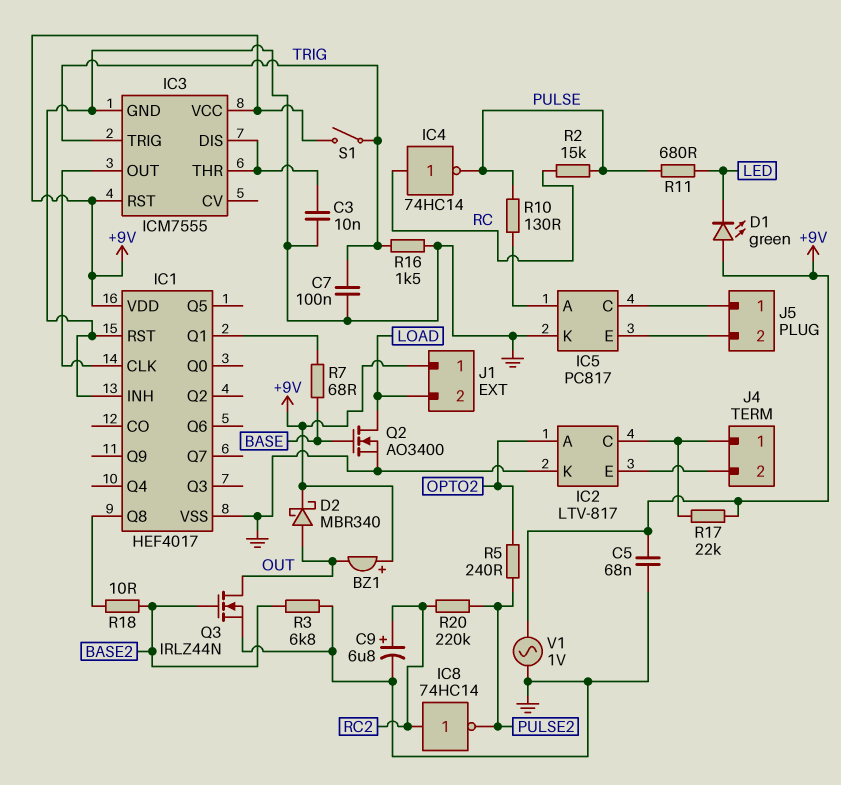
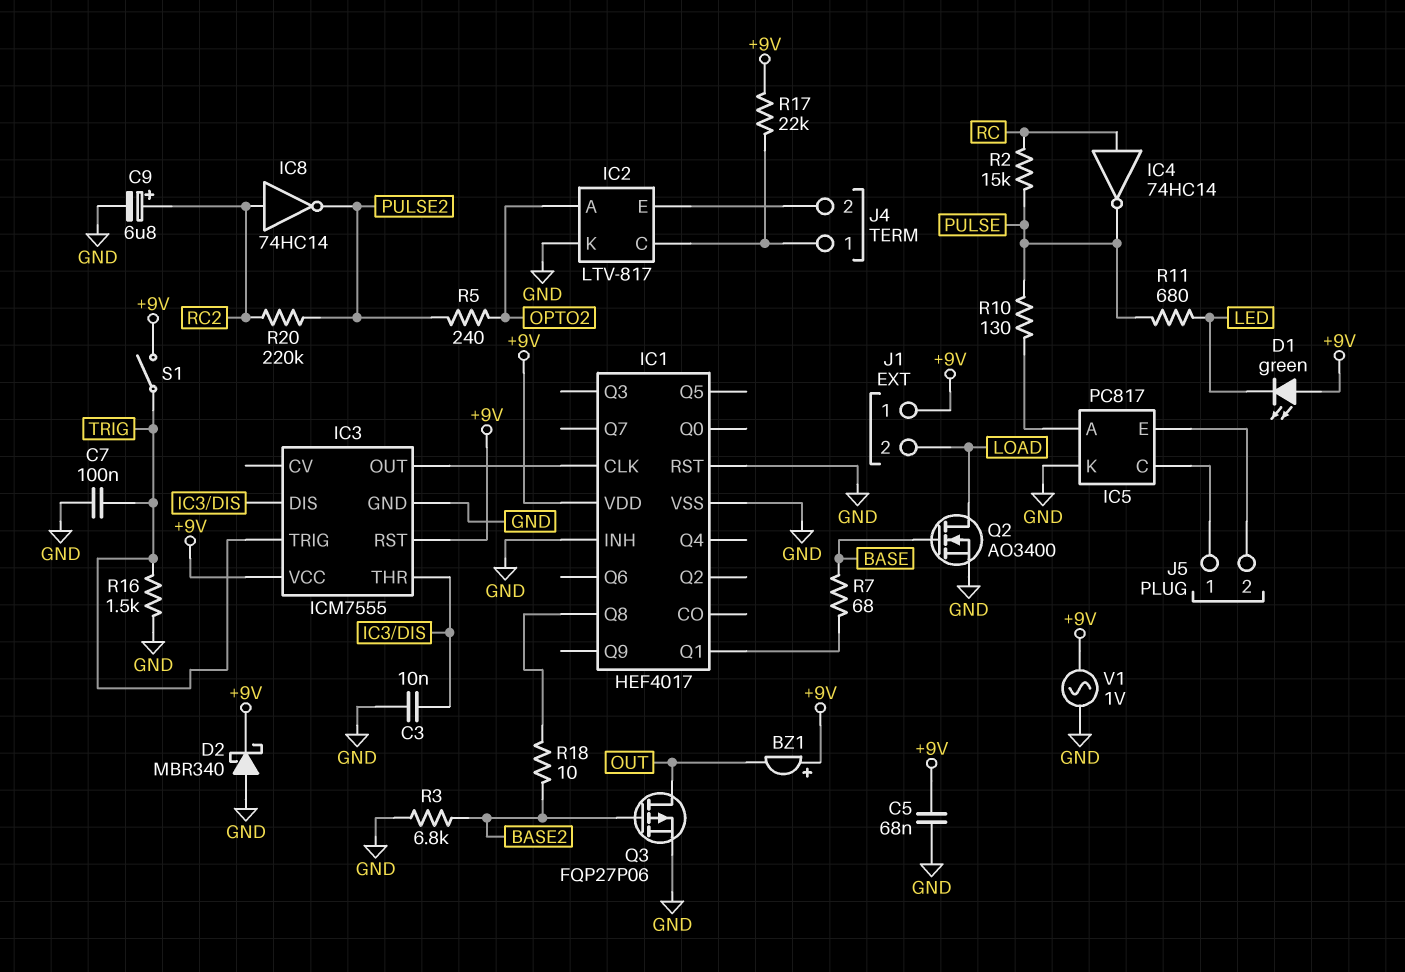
D2: schottky MBR340 (A OUT, K +9V) -> schottky MBR340 (A GND, K +9V)
Q3: NMOS IRLZ44N (G BASE2, D OUT, S GND) -> PMOS FQP27P06 (G BASE2, D OUT, S GND)

